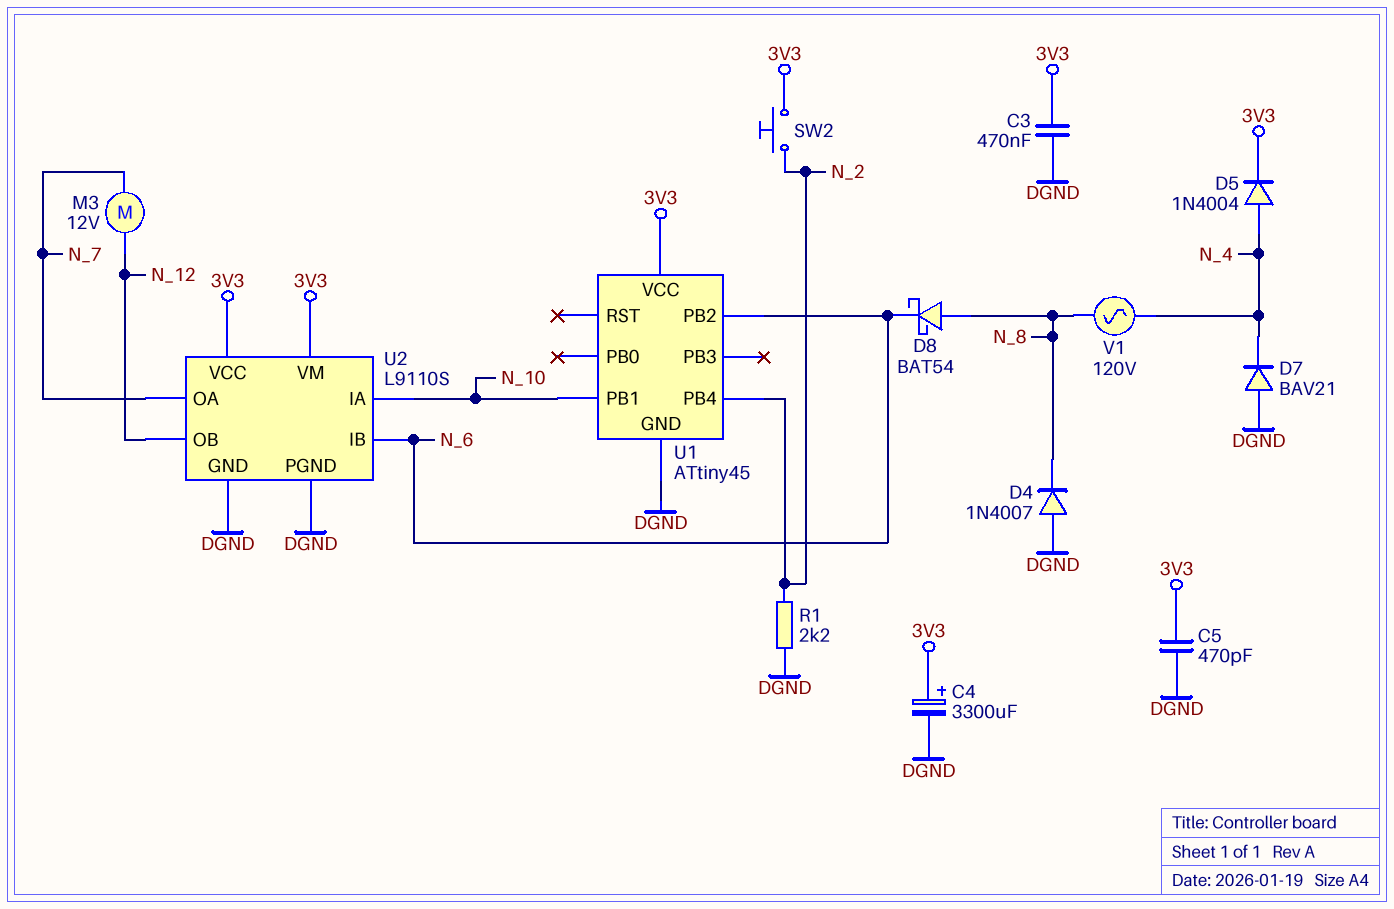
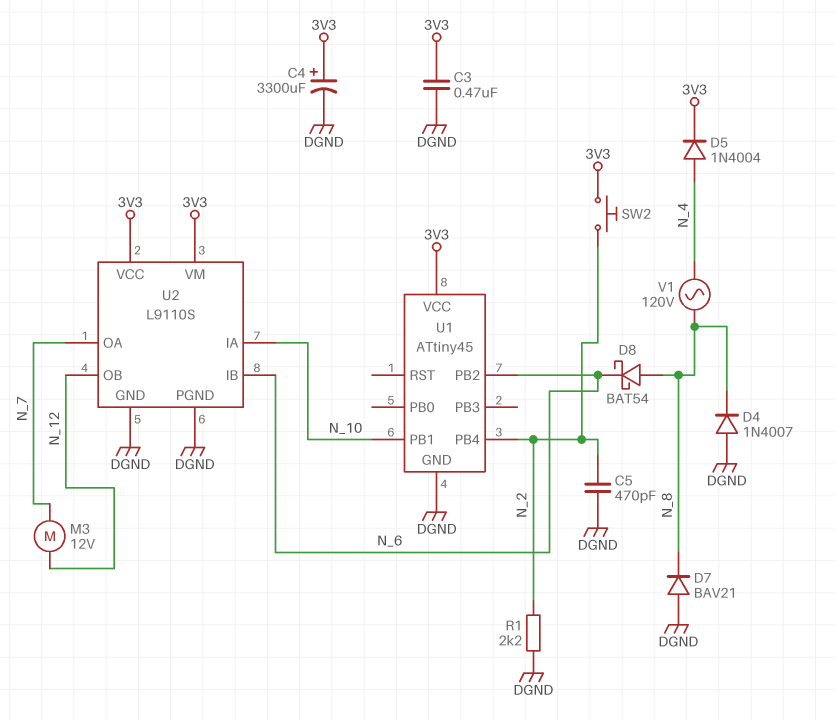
C5: 470pF (3V3, DGND) -> 470pF (DGND, N_2)
D7: diode BAV21 (A DGND, K N_4) -> diode BAV21 (A DGND, K N_8)

